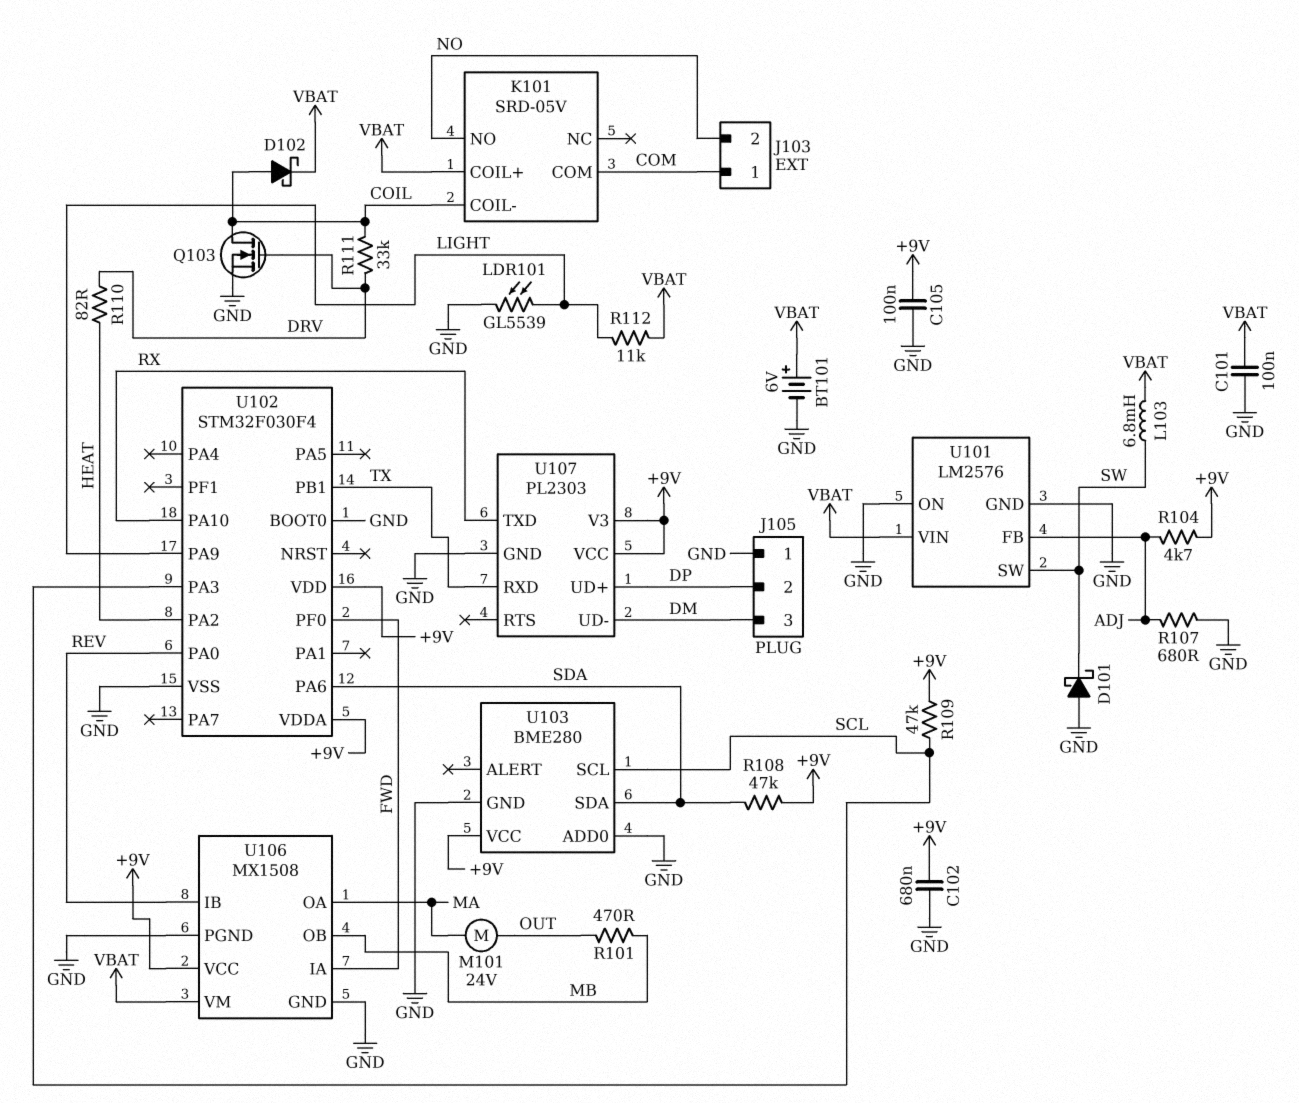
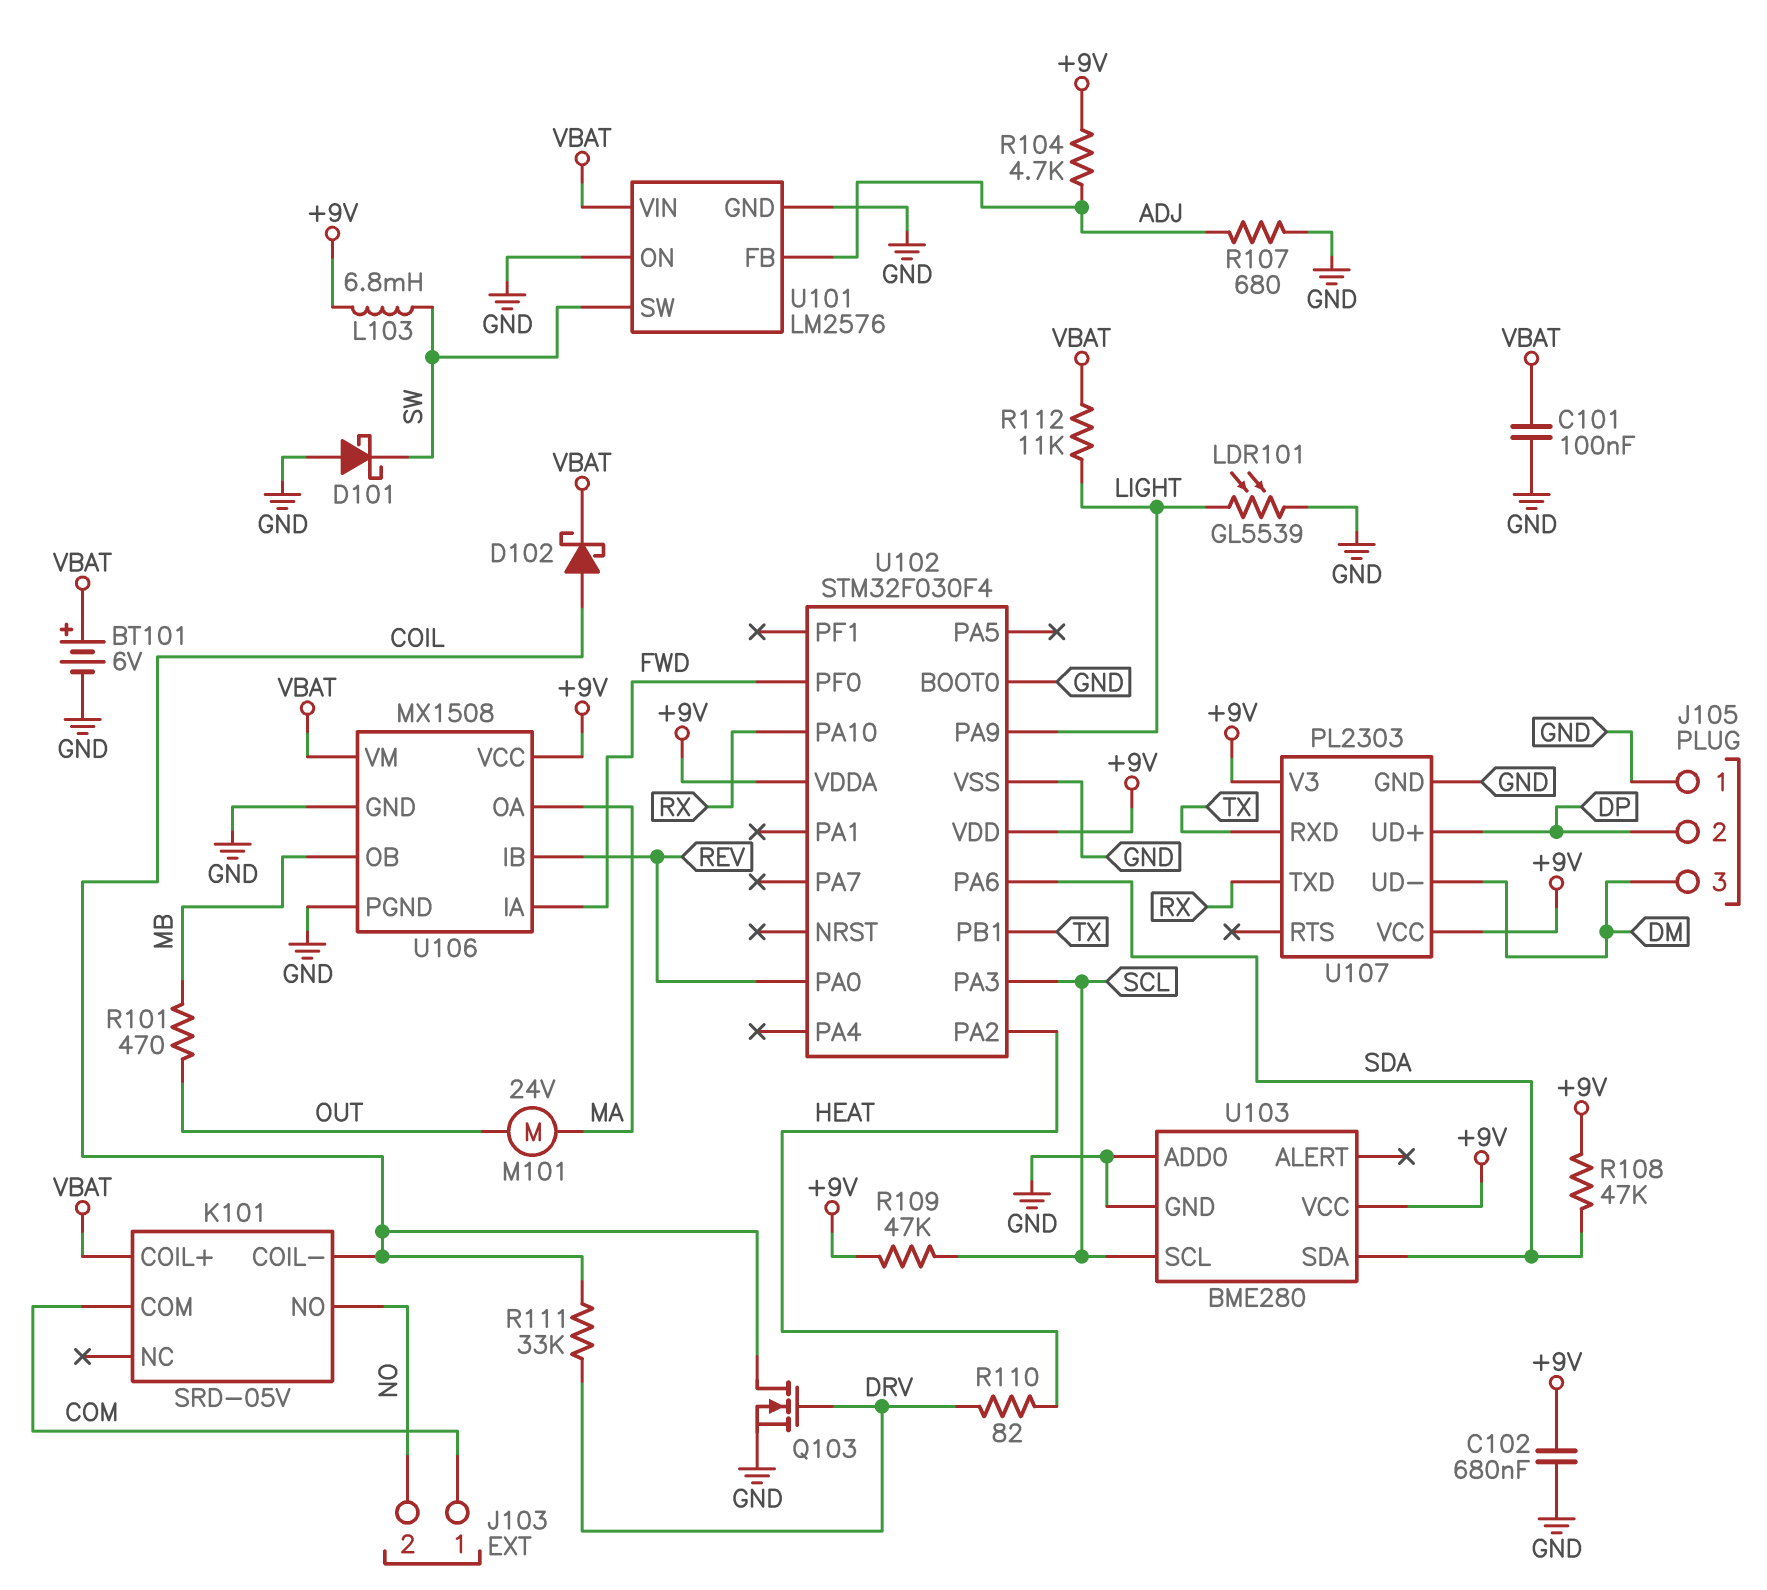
C105: 100nF (+9V, GND) -> none
L103: 6.8mH (SW, VBAT) -> 6.8mH (+9V, SW)

